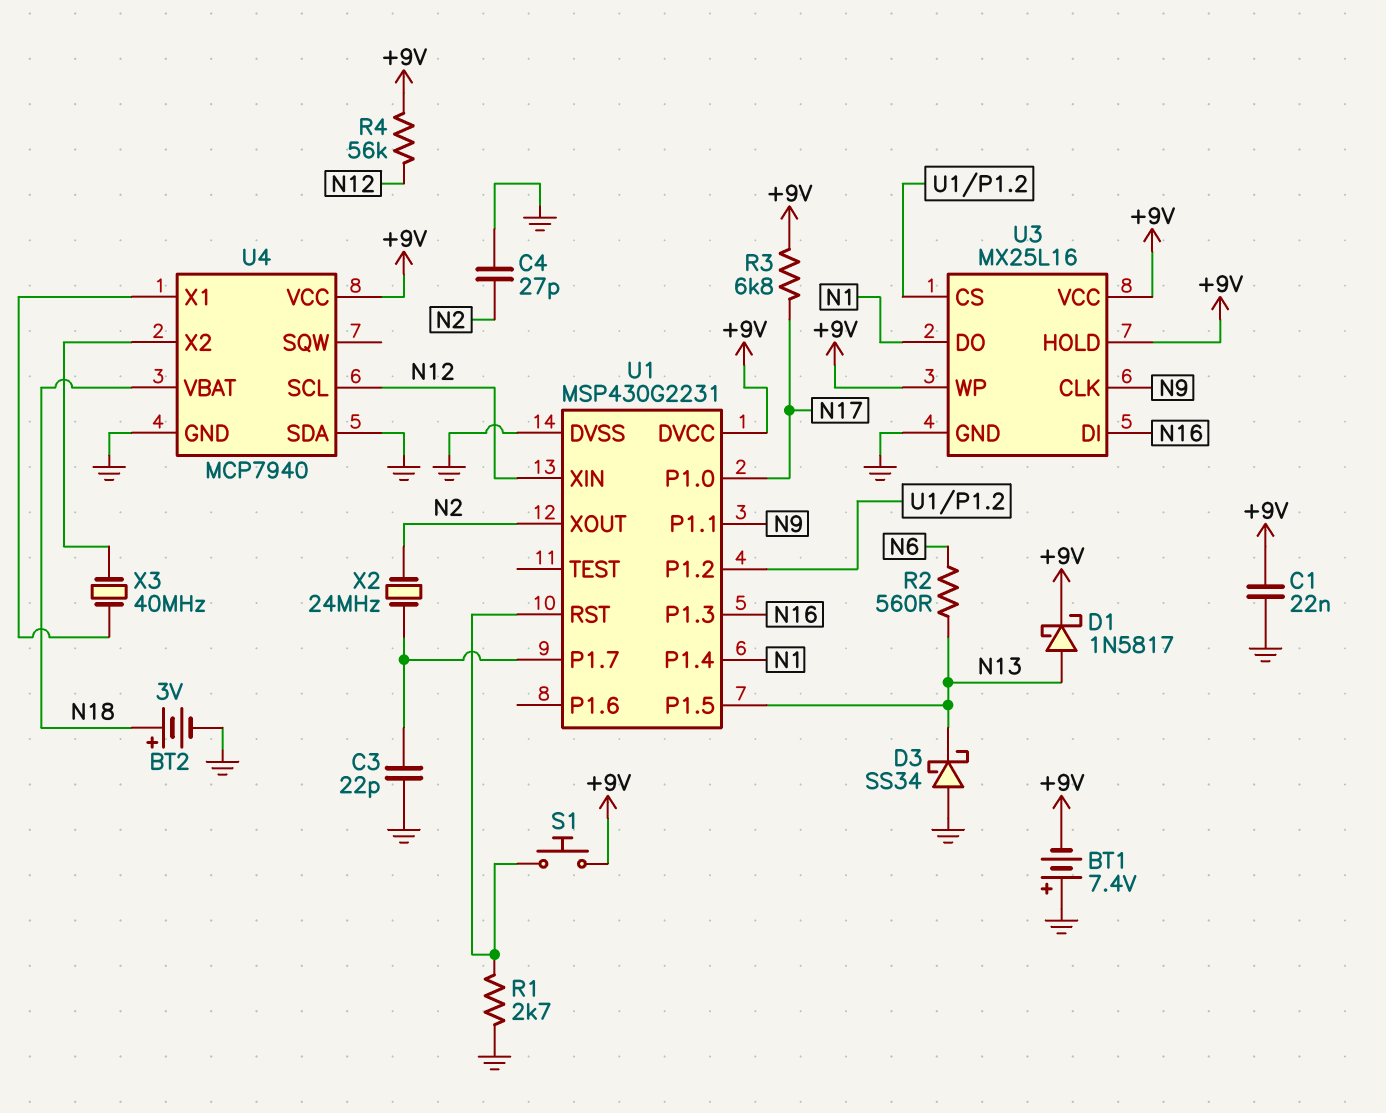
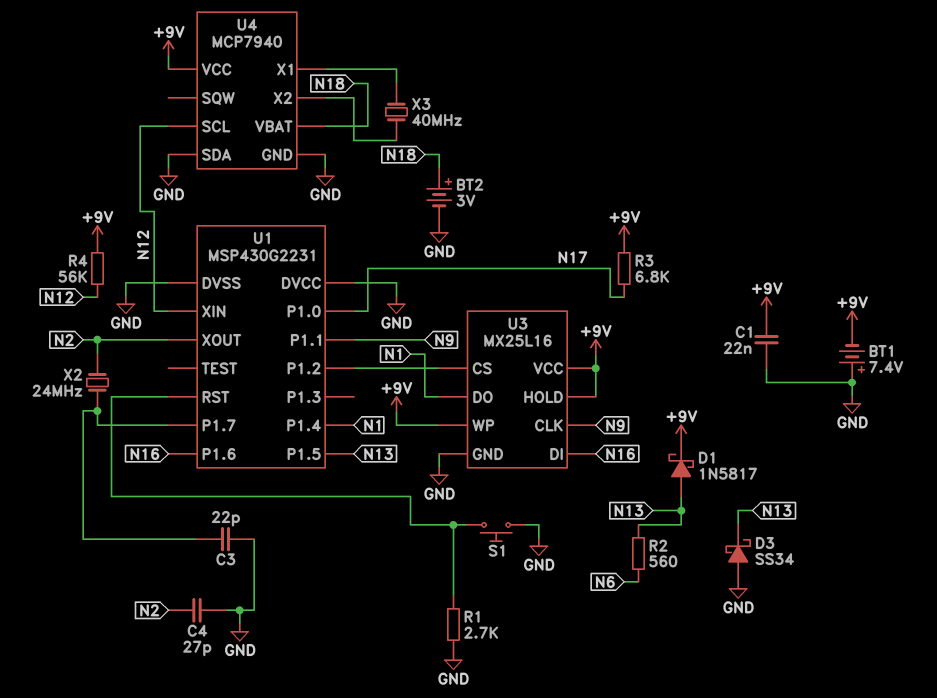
S1: button (+9V, U1/RST) -> button (GND, U1/RST)
U1 pin DVCC: +9V -> GND
U1 pin P1.3: N16 -> none
U1 pin P1.6: none -> N16

